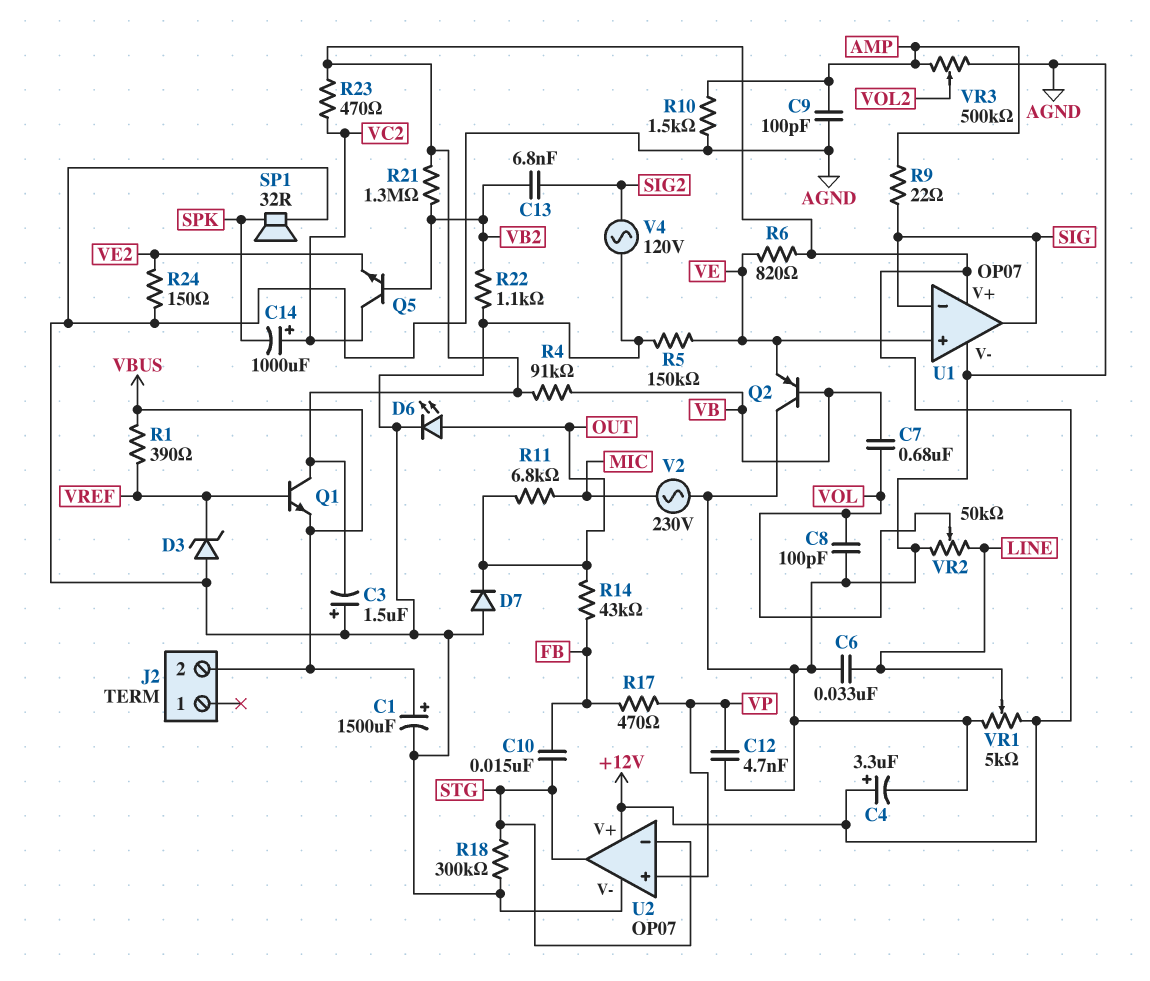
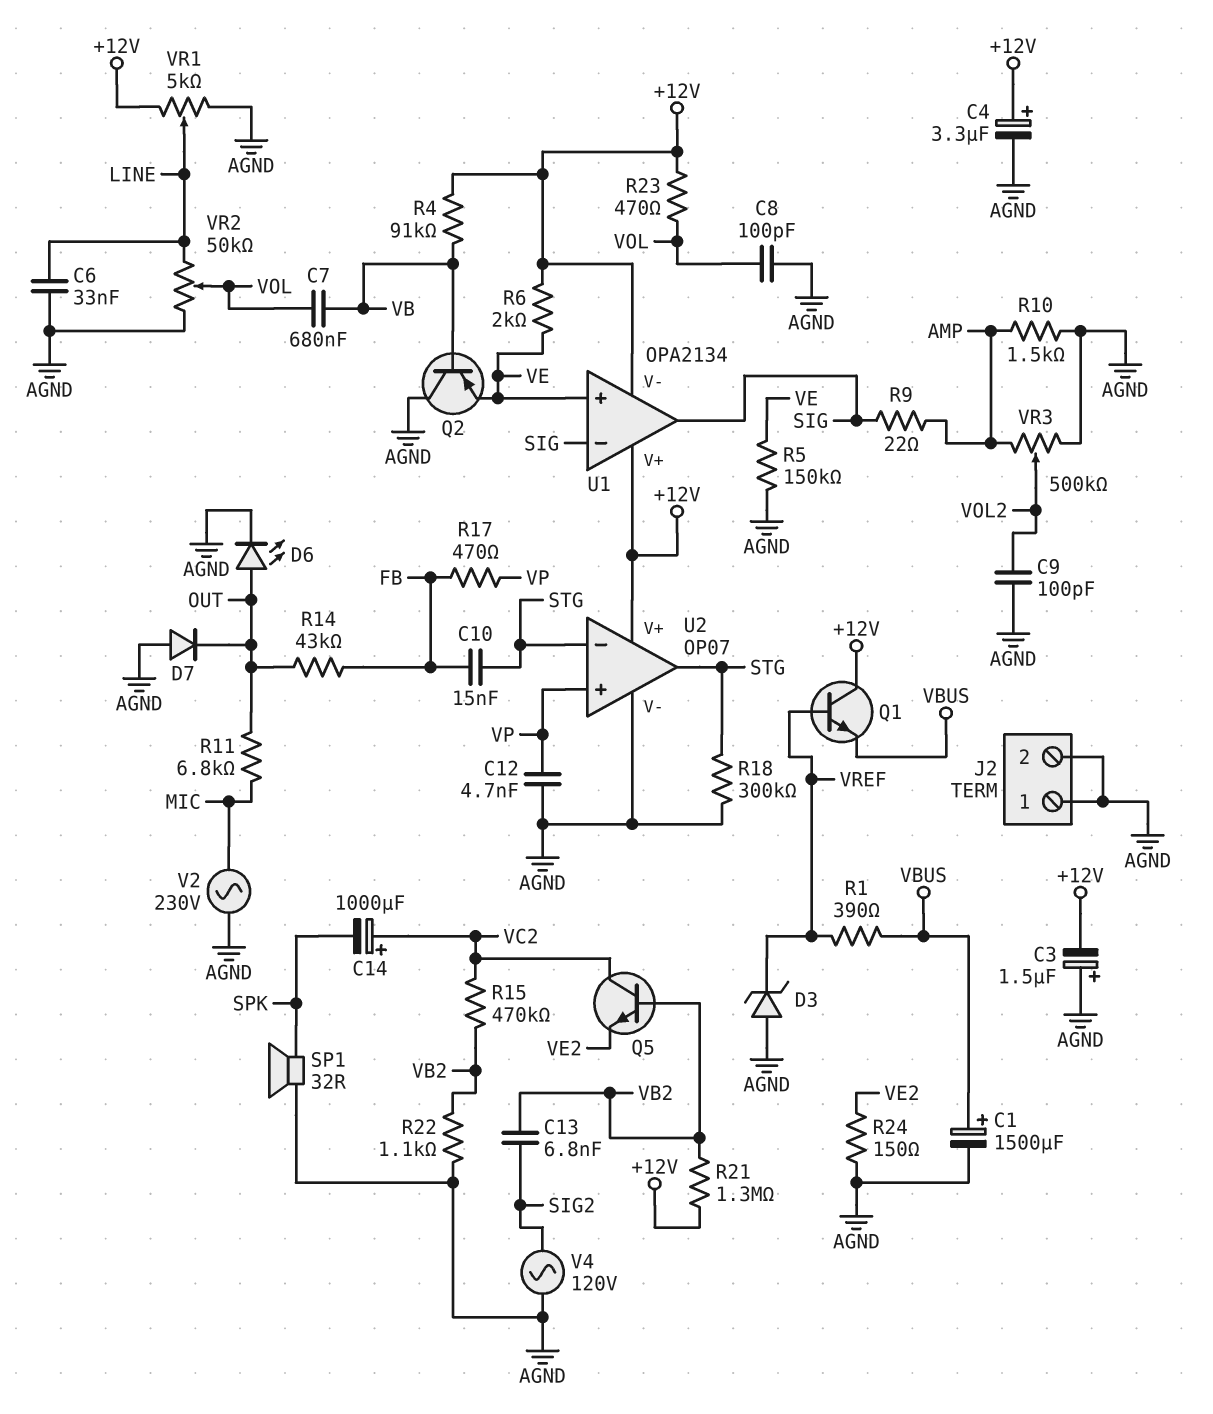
C9: 100pF (AGND, AMP) -> 100pF (AGND, VOL2)
J2 pin 1: none -> AGND
J2 pin 2: VBUS -> AGND
R6: 820 (+12V, VE) -> 2k (+12V, VE)
R15: none -> 470k (VB2, VC2)
R23: 470 (+12V, VC2) -> 470 (+12V, VOL)
U1: OP07 -> OPA2134
U1 pin V-: AGND -> +12V

